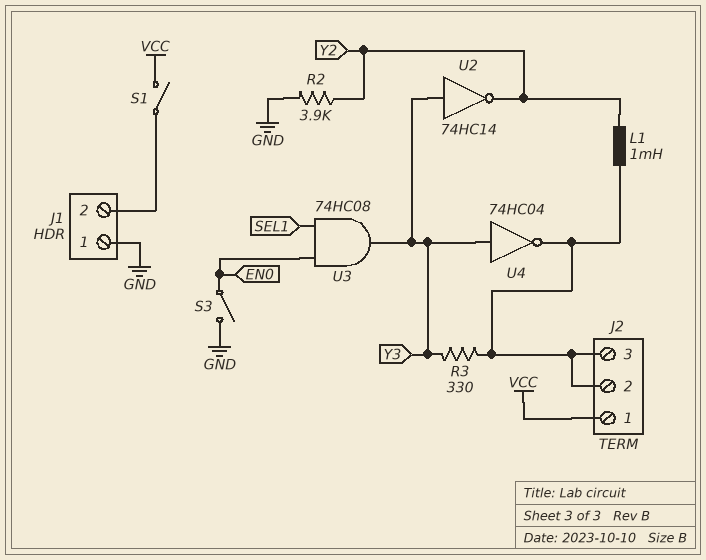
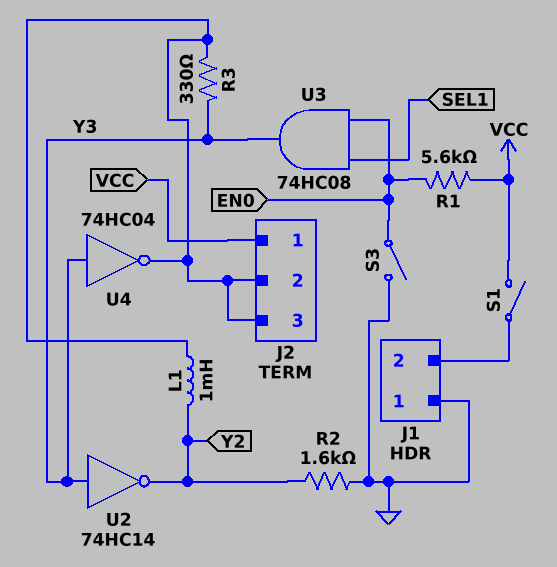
R1: none -> 5.6k (EN0, VCC)
R2: 3.9k (GND, Y2) -> 1.6k (GND, Y2)

